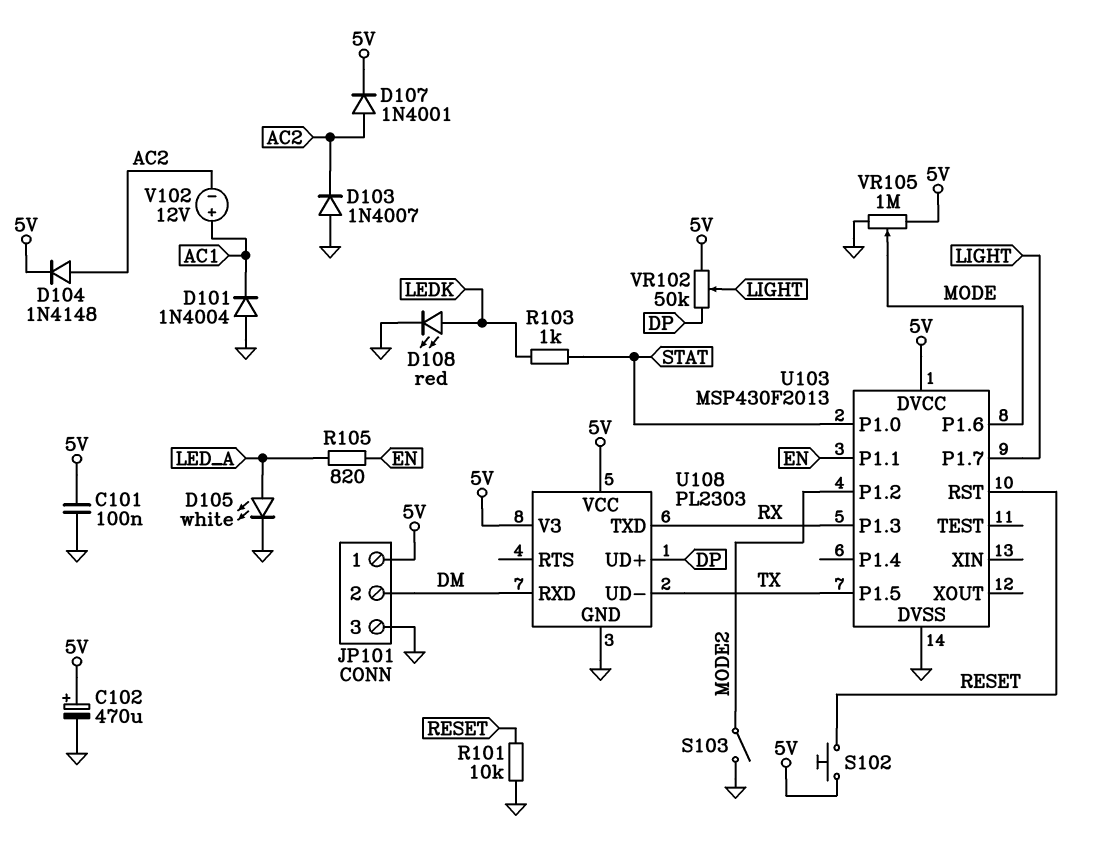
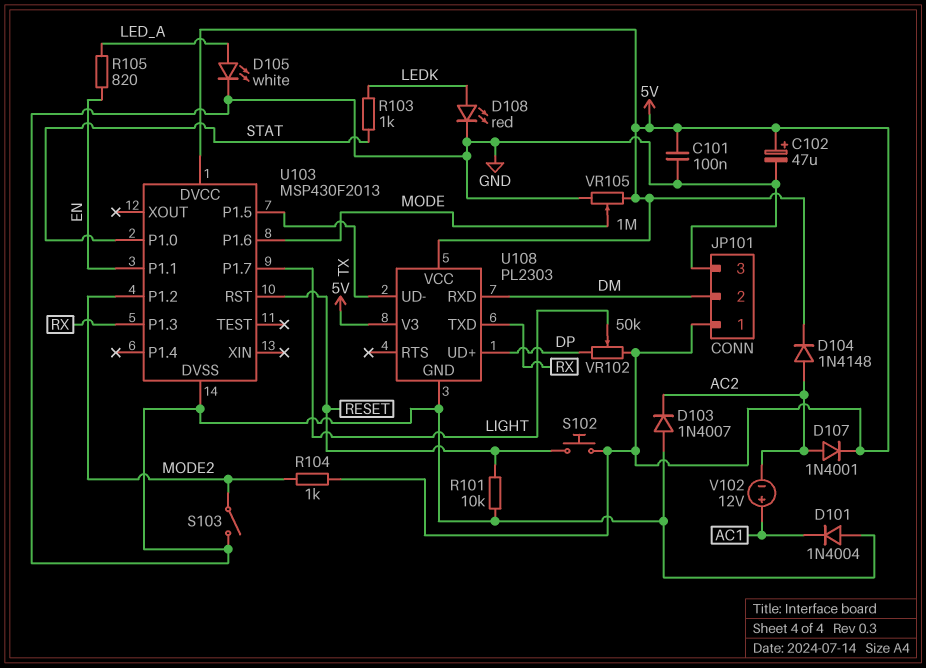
C102: 470uF (plus 5V, minus GND) -> 47uF (plus 5V, minus GND)
R104: none -> 1k (5V, MODE2)

